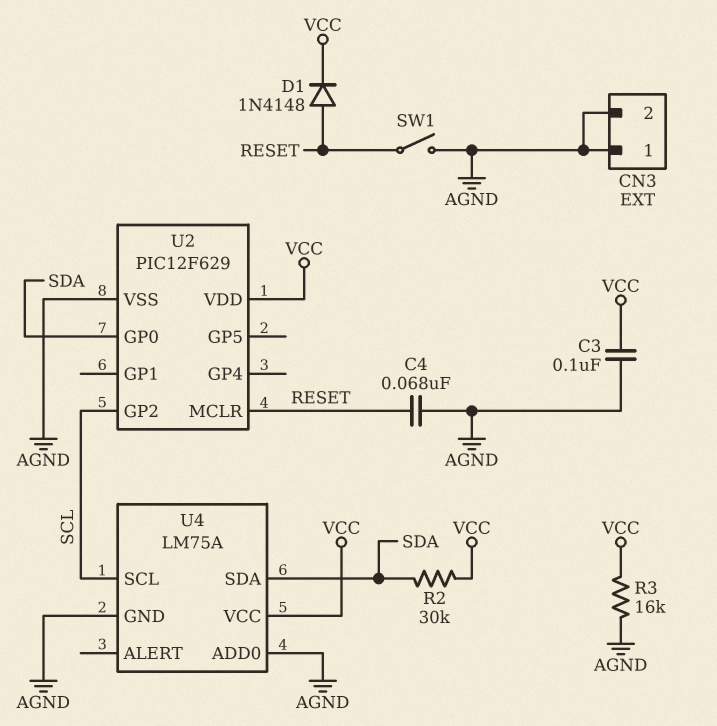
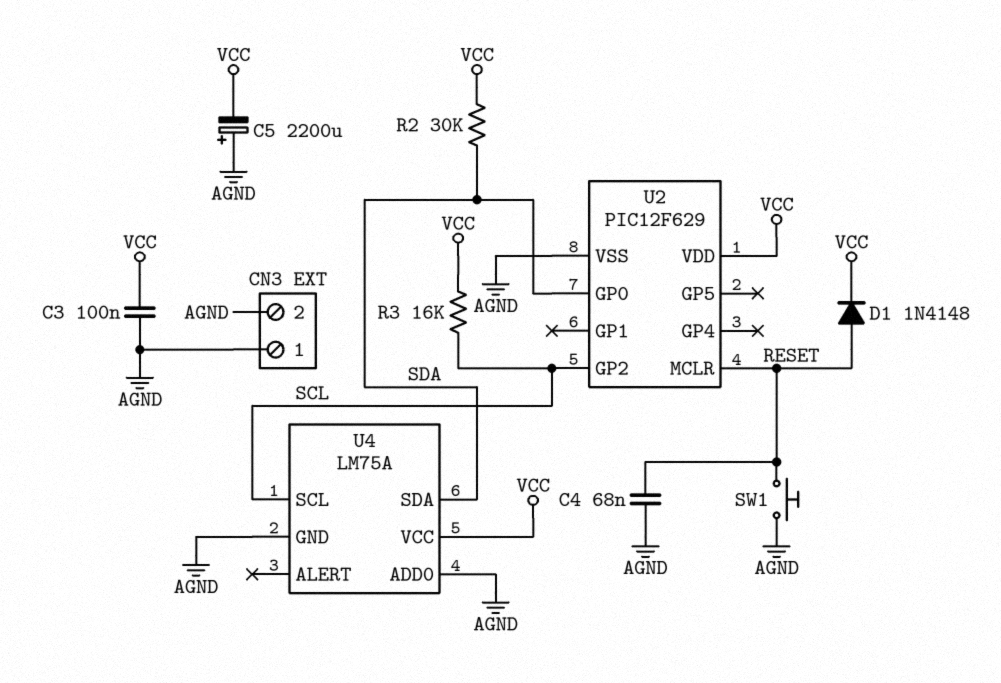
C5: none -> 2200uF (plus AGND, minus VCC)
R3: 16k (AGND, VCC) -> 16k (SCL, VCC)
SW1: switch (AGND, RESET) -> button (AGND, RESET)

